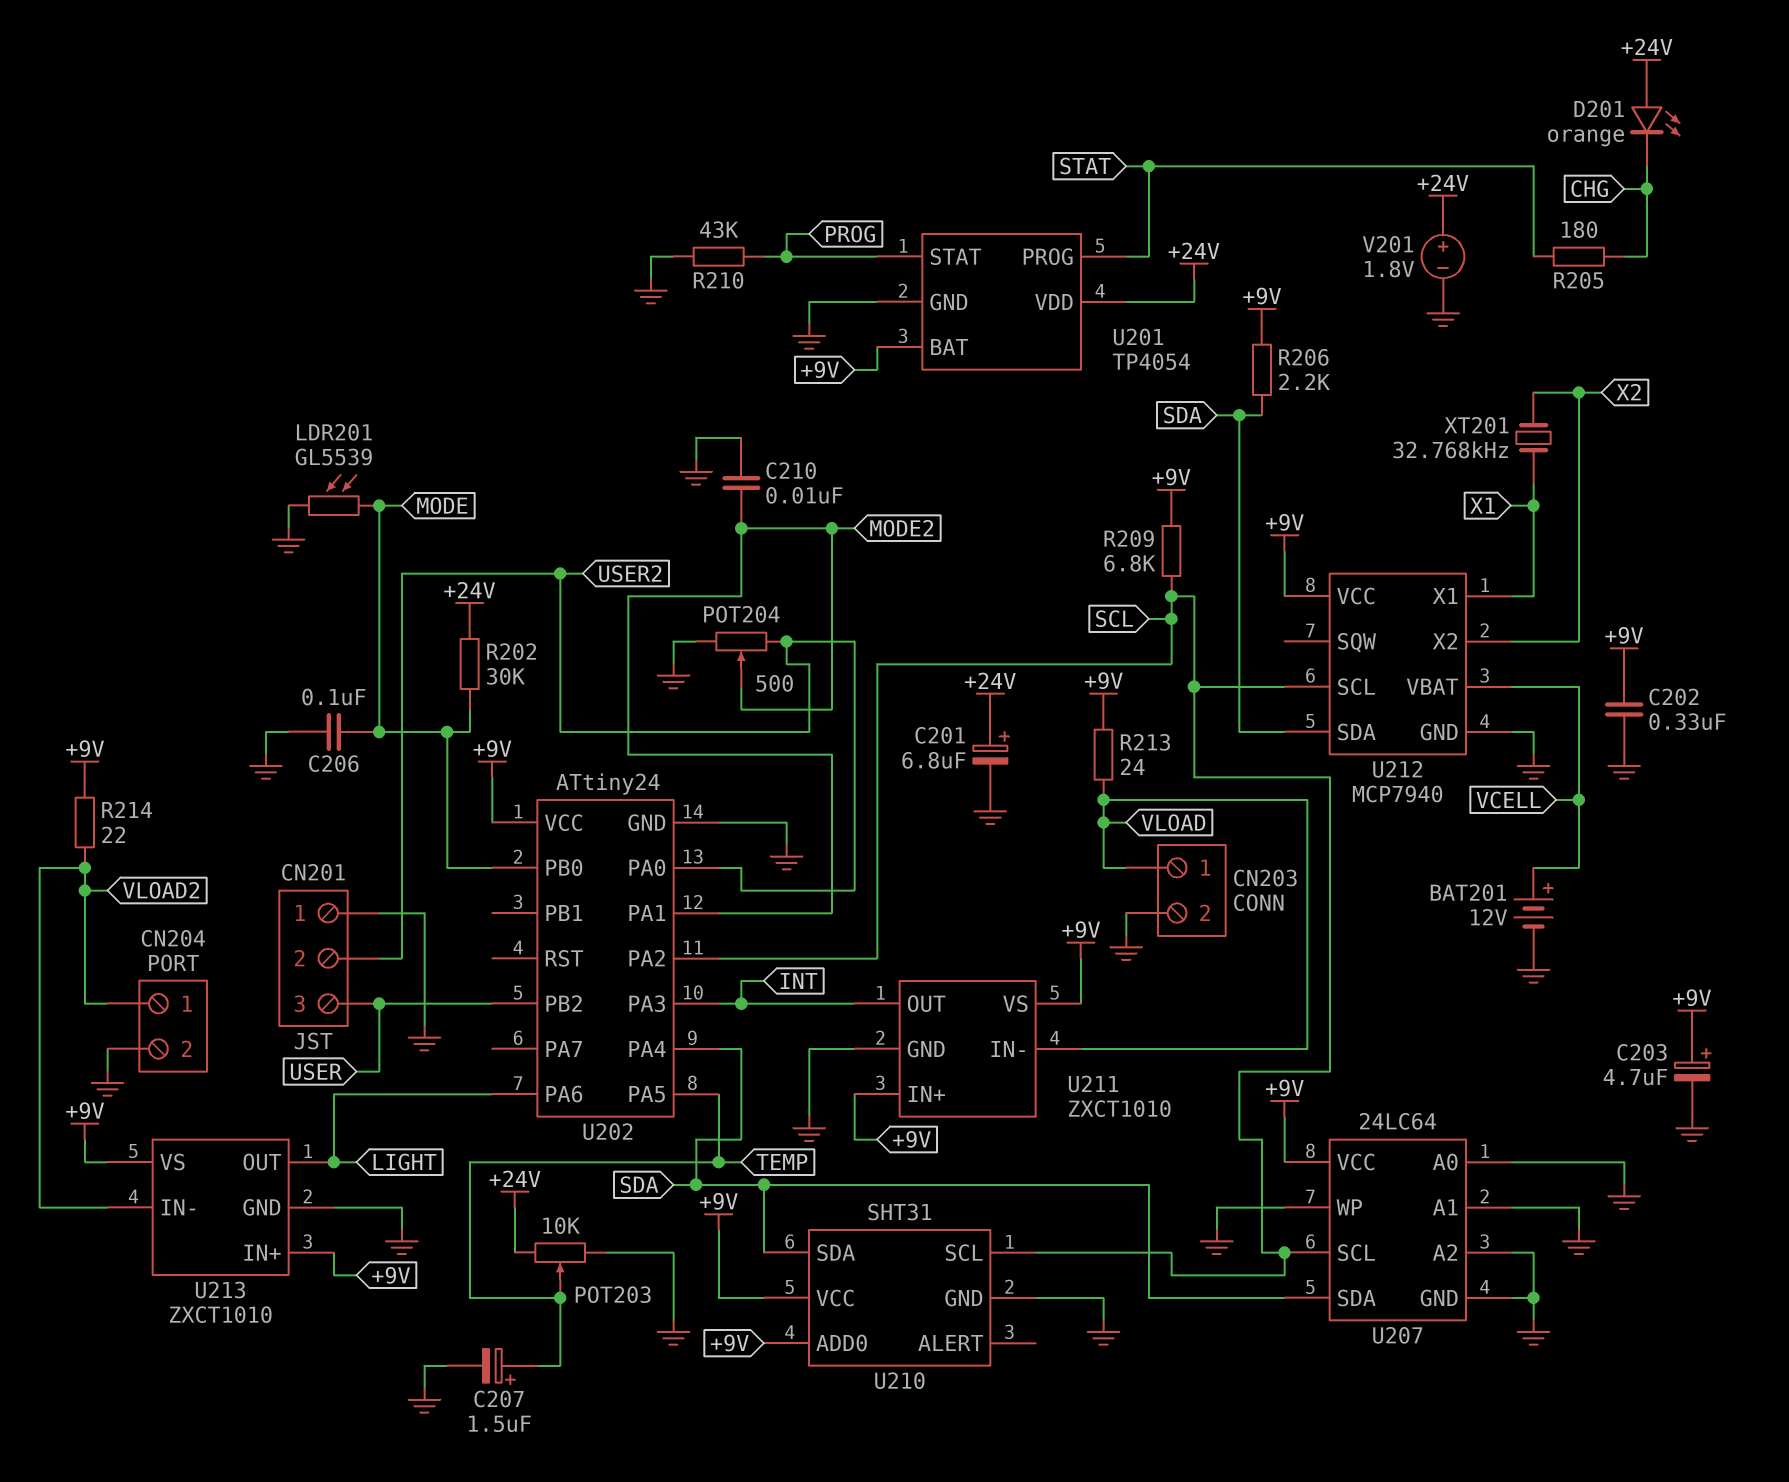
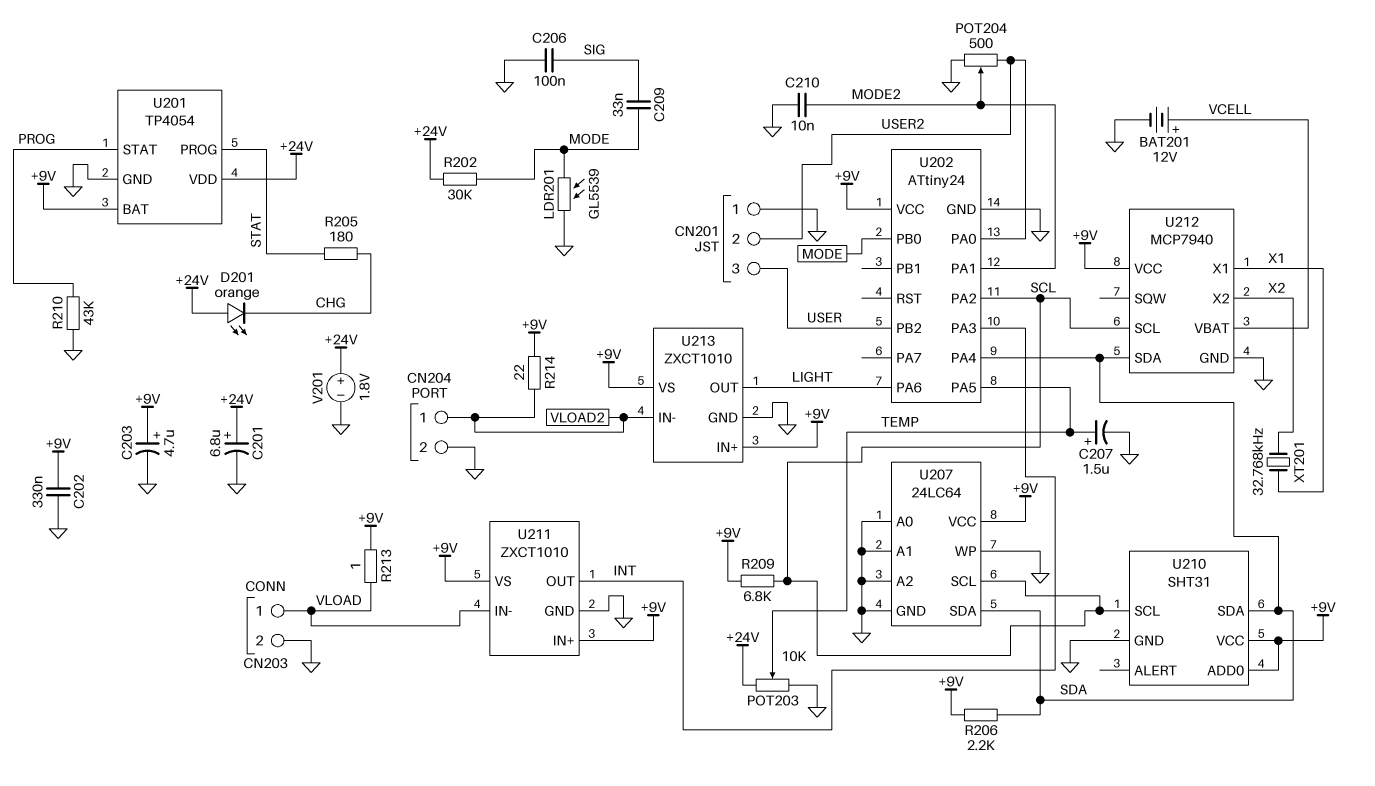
C206: 100nF (GND, MODE) -> 100nF (GND, SIG)
C209: none -> 33nF (MODE, SIG)
R213: 24 (+9V, VLOAD) -> 1 (+9V, VLOAD)

